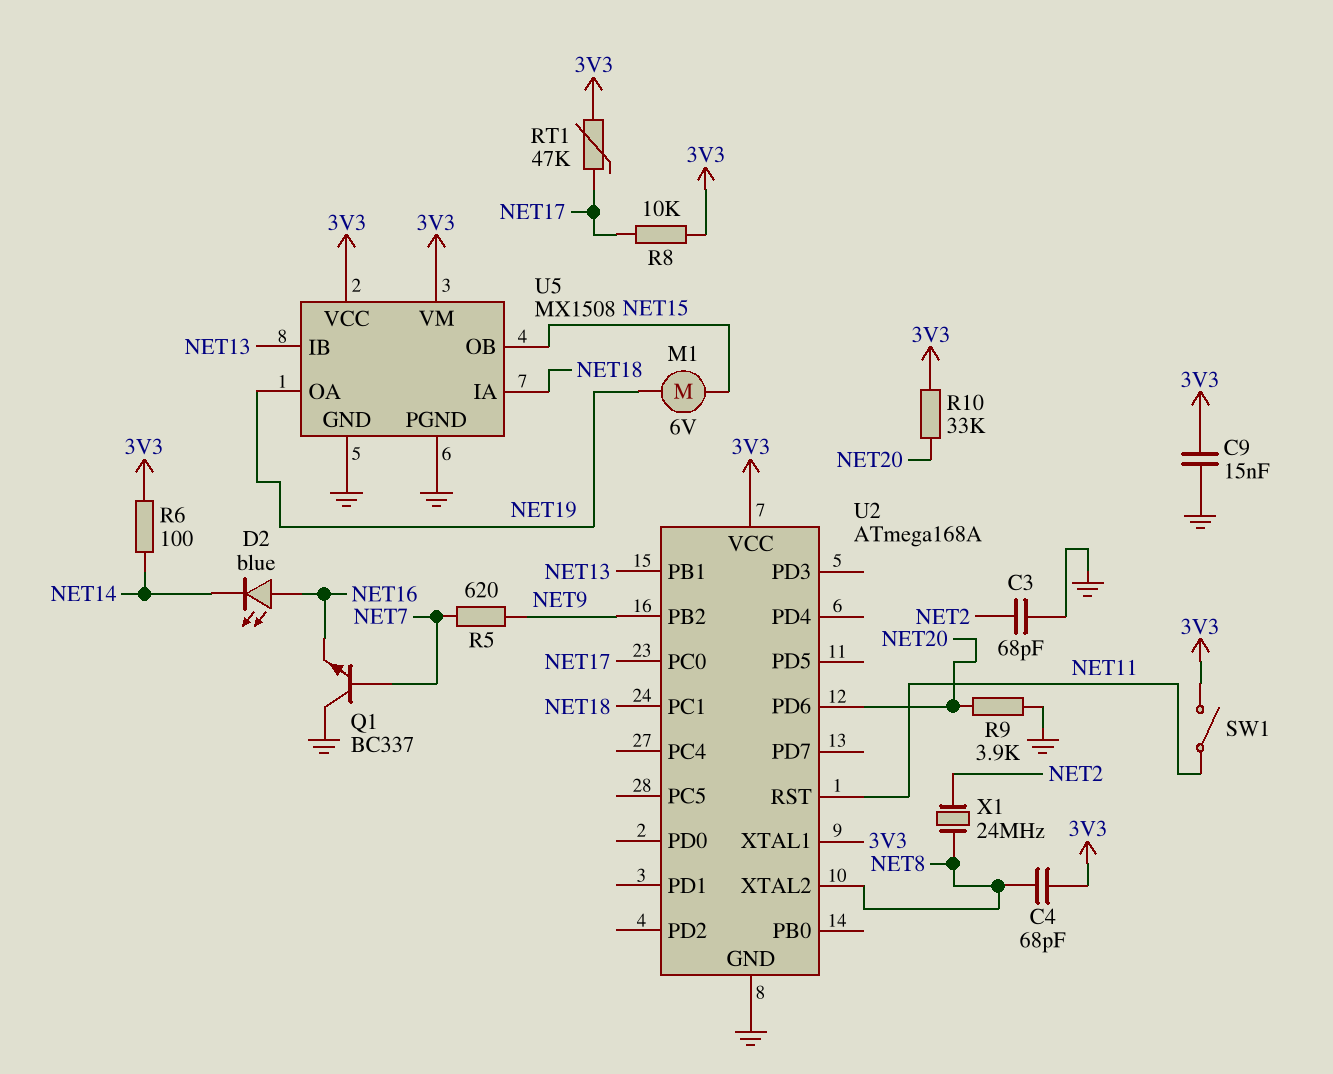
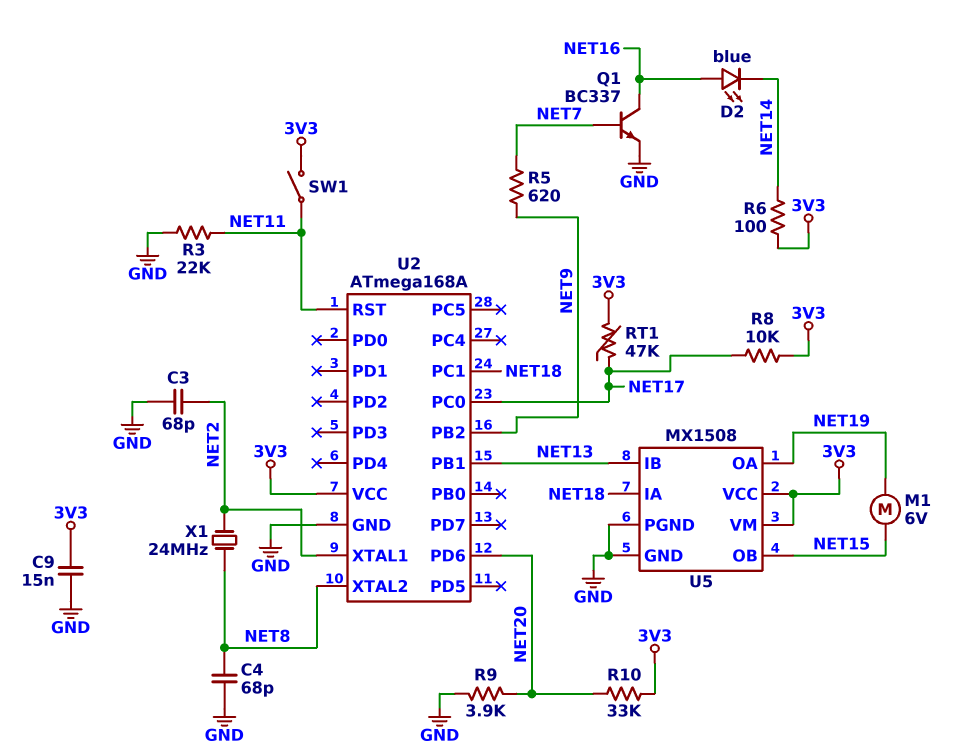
C4: 68pF (3V3, NET8) -> 68pF (GND, NET8)
Q1: NPN BC337 (B NET7, C GND, E NET16) -> NPN BC337 (B NET7, C NET16, E GND)
R3: none -> 22k (GND, NET11)
U2 pin XTAL1: 3V3 -> NET2

